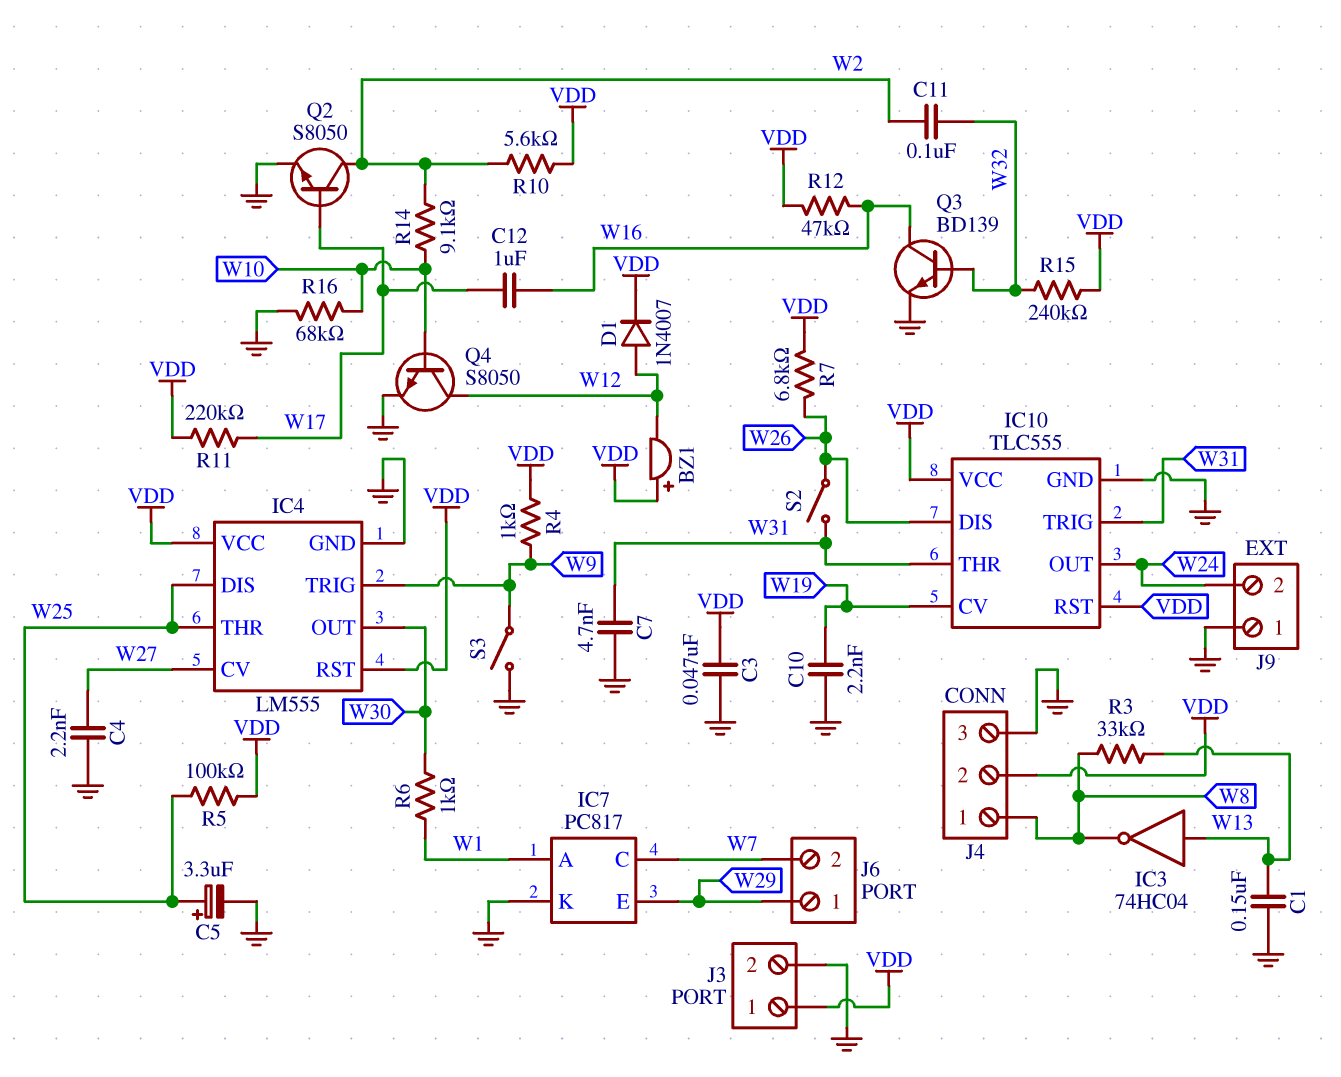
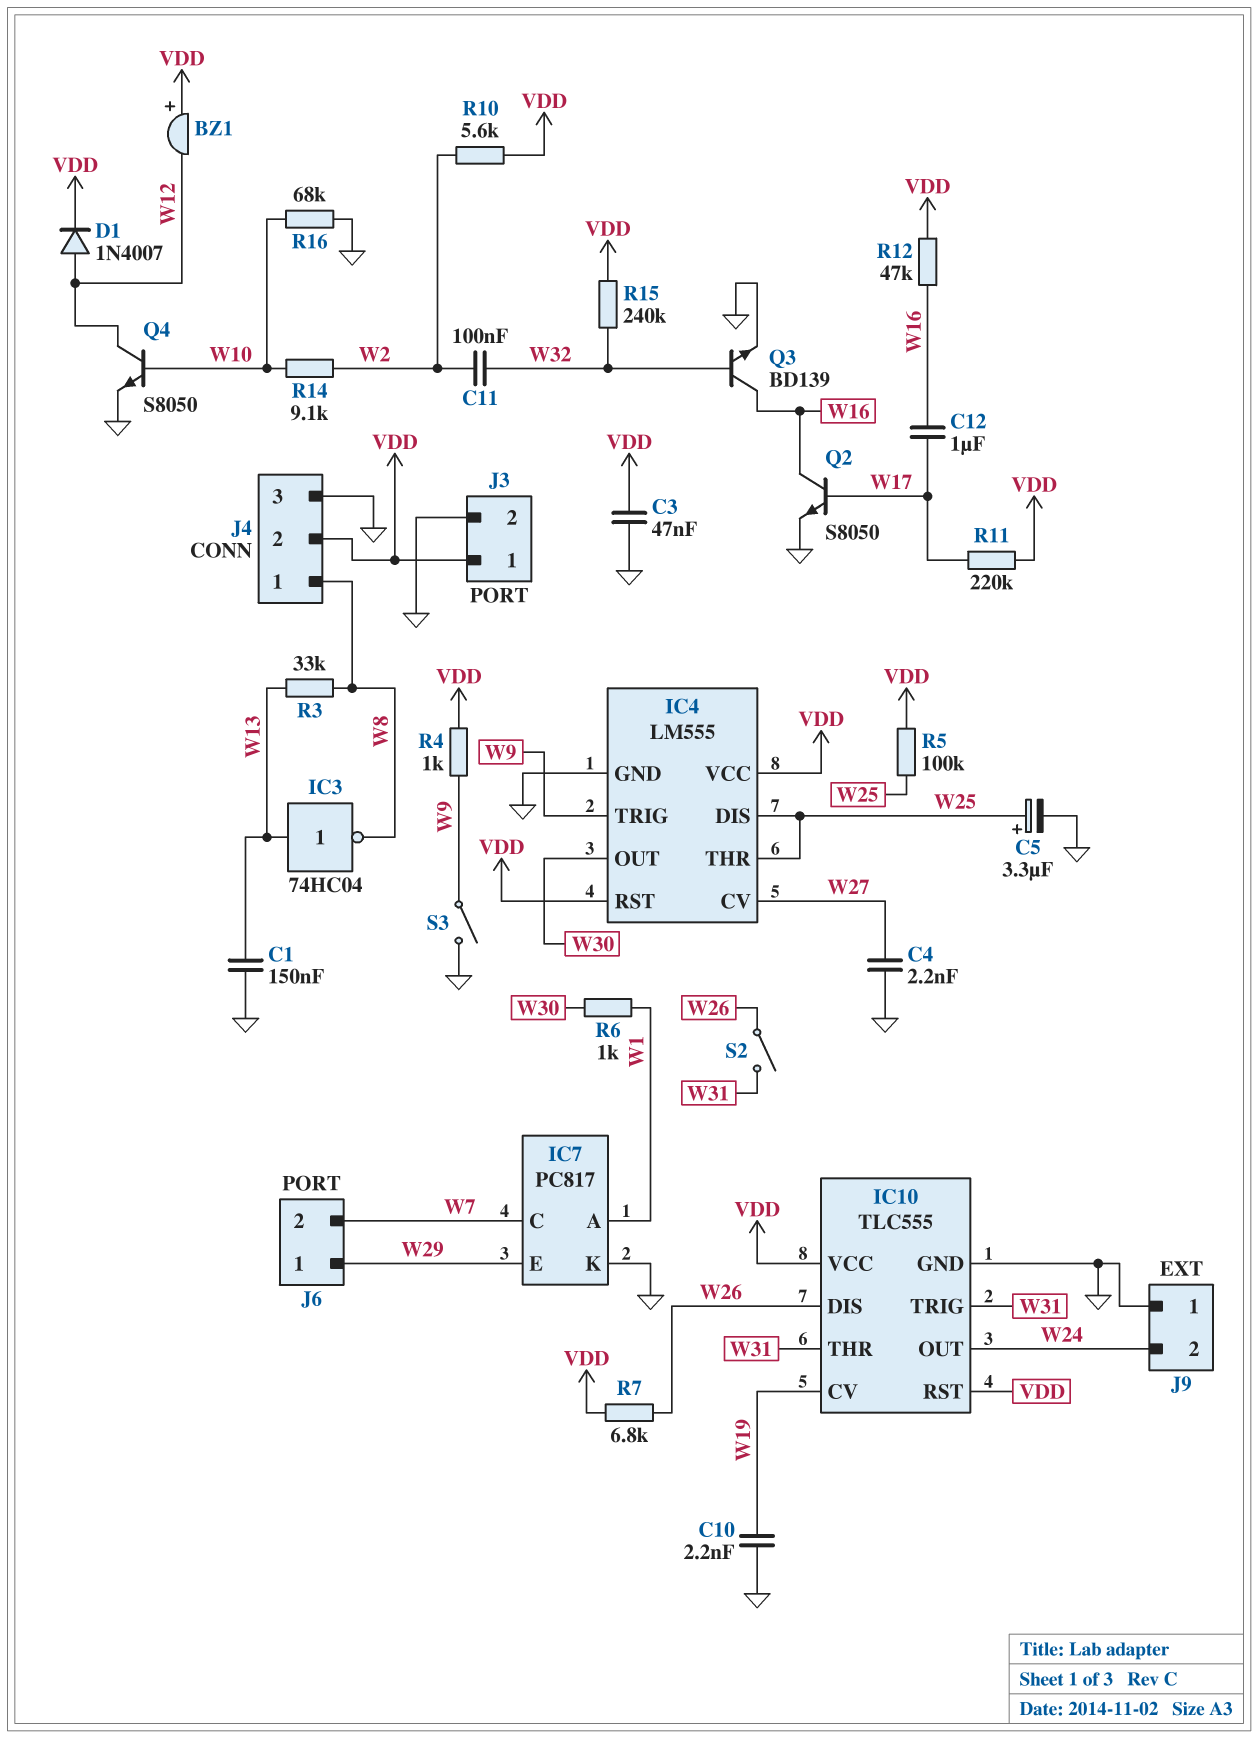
C7: 4.7nF (GND, W31) -> none
Q2: NPN S8050 (B W17, C W2, E GND) -> NPN S8050 (B W17, C W16, E GND)

